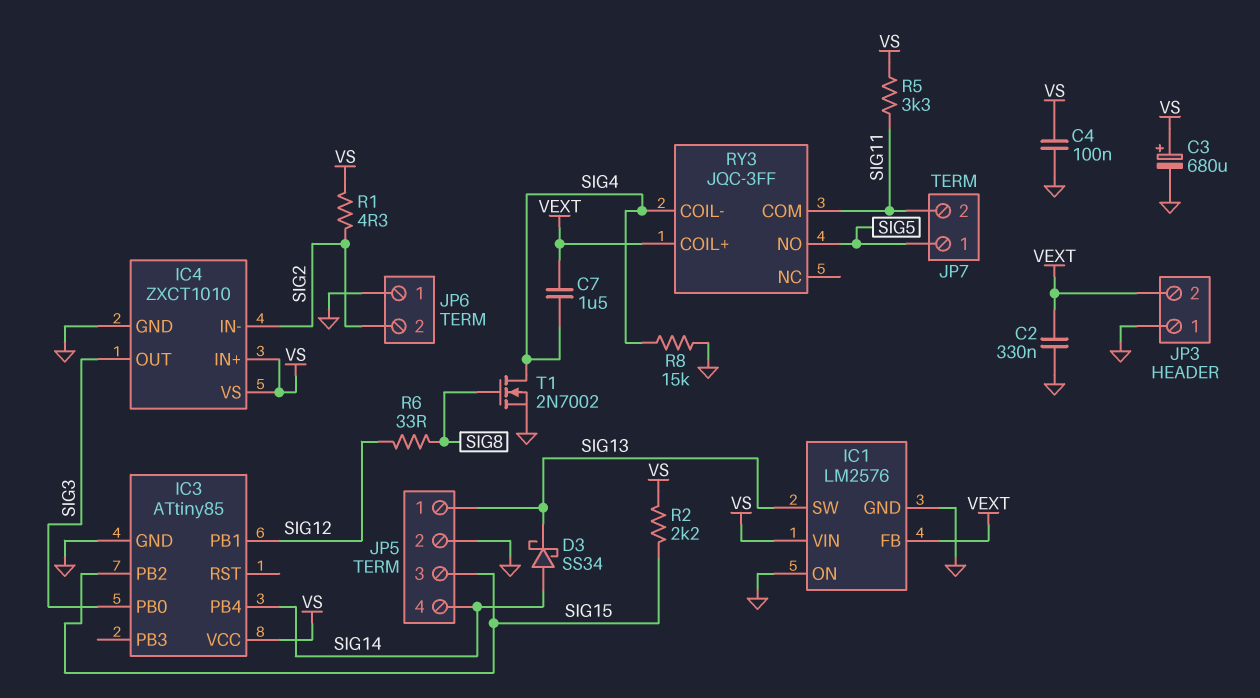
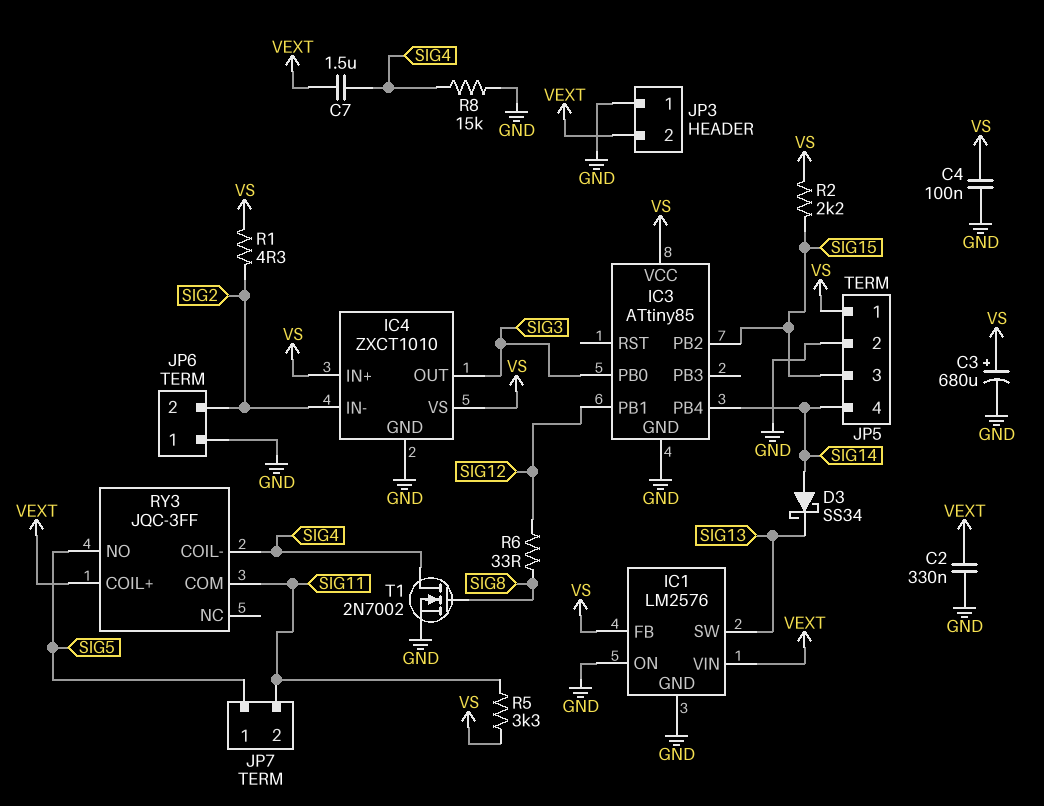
IC1 pin FB: VEXT -> VS
IC1 pin VIN: VS -> VEXT
JP5 pin 1: SIG13 -> VS

